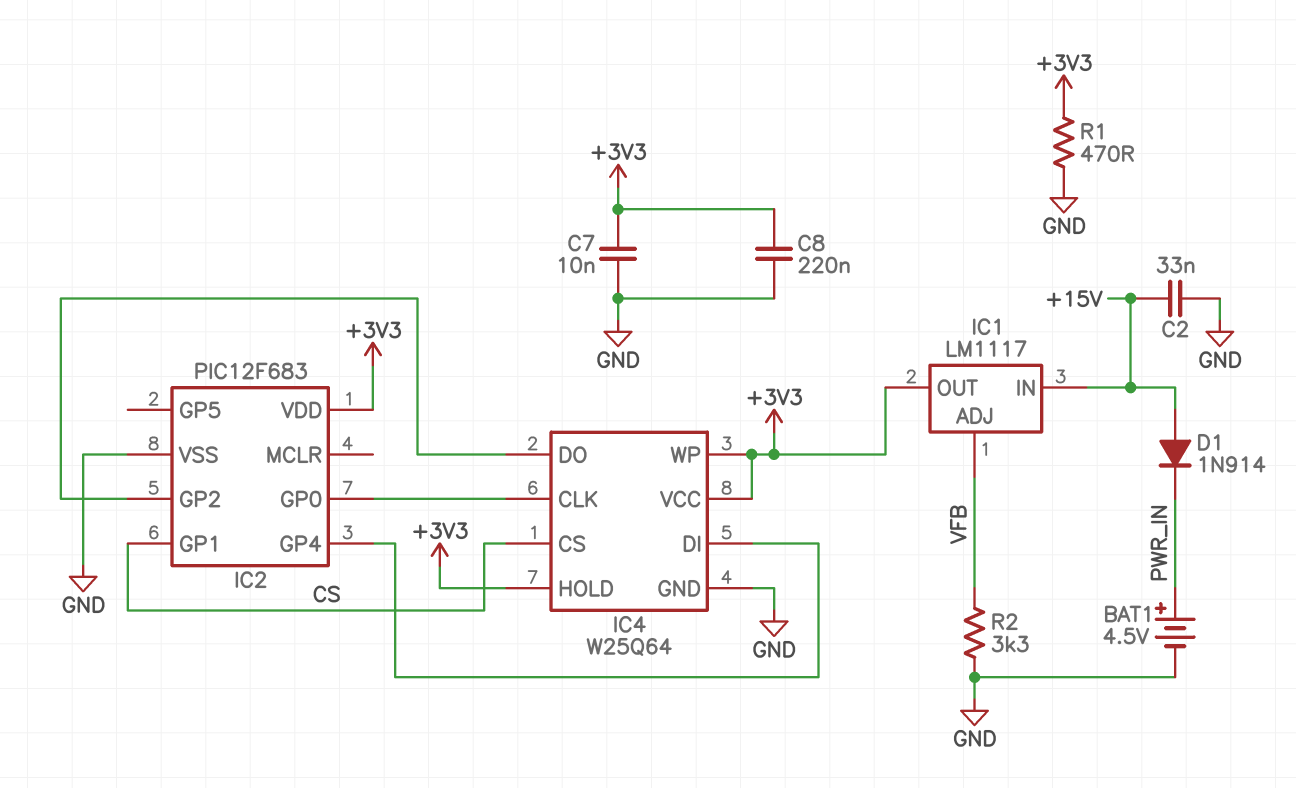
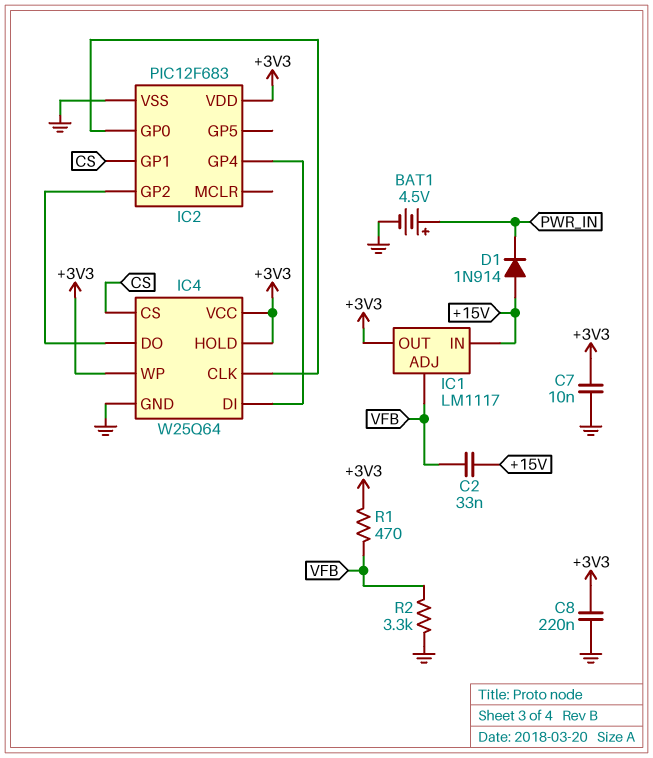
C2: 33nF (+15V, GND) -> 33nF (+15V, VFB)
R1: 470 (+3V3, GND) -> 470 (+3V3, VFB)

